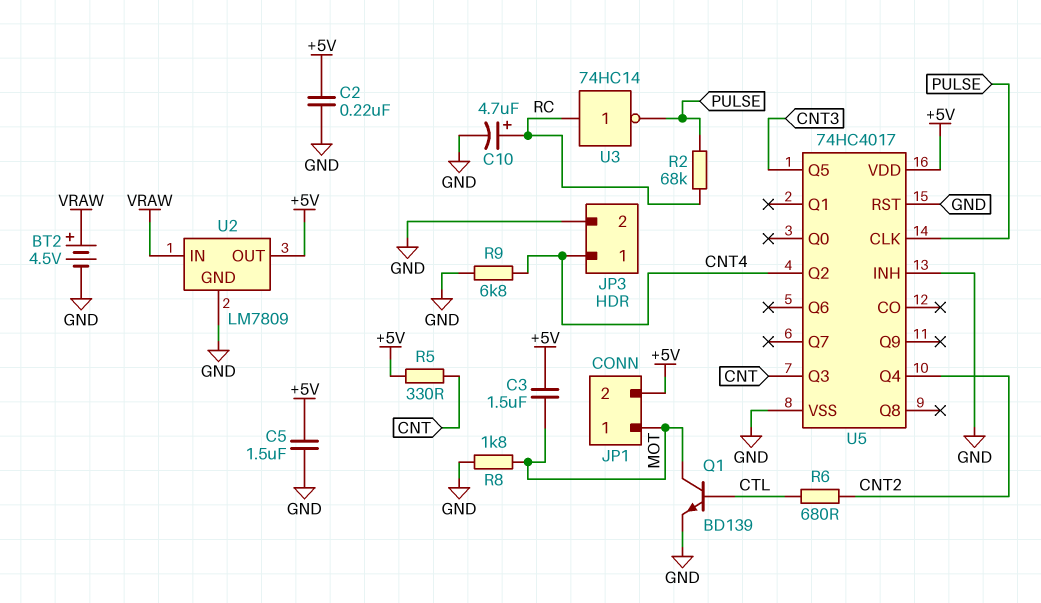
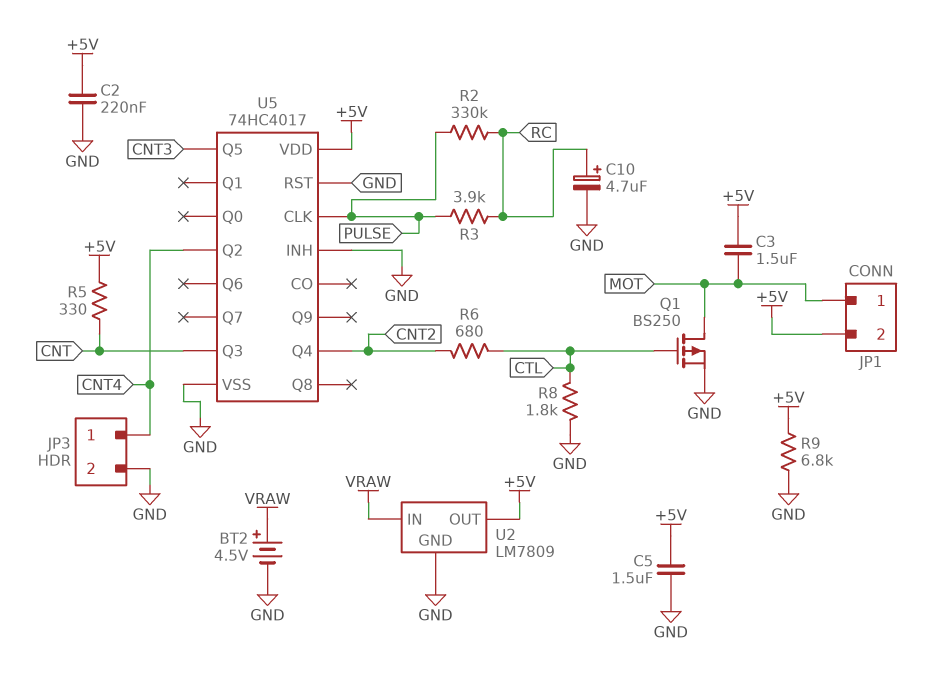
Q1: NPN BD139 (B CTL, C MOT, E GND) -> PMOS BS250 (G CTL, D MOT, S GND)
R2: 68k (PULSE, RC) -> 330k (PULSE, RC)
R3: none -> 3.9k (PULSE, RC)
R8: 1.8k (GND, MOT) -> 1.8k (CTL, GND)
R9: 6.8k (CNT4, GND) -> 6.8k (+5V, GND)
U3: NOT 74HC14 (in RC, out PULSE) -> none

